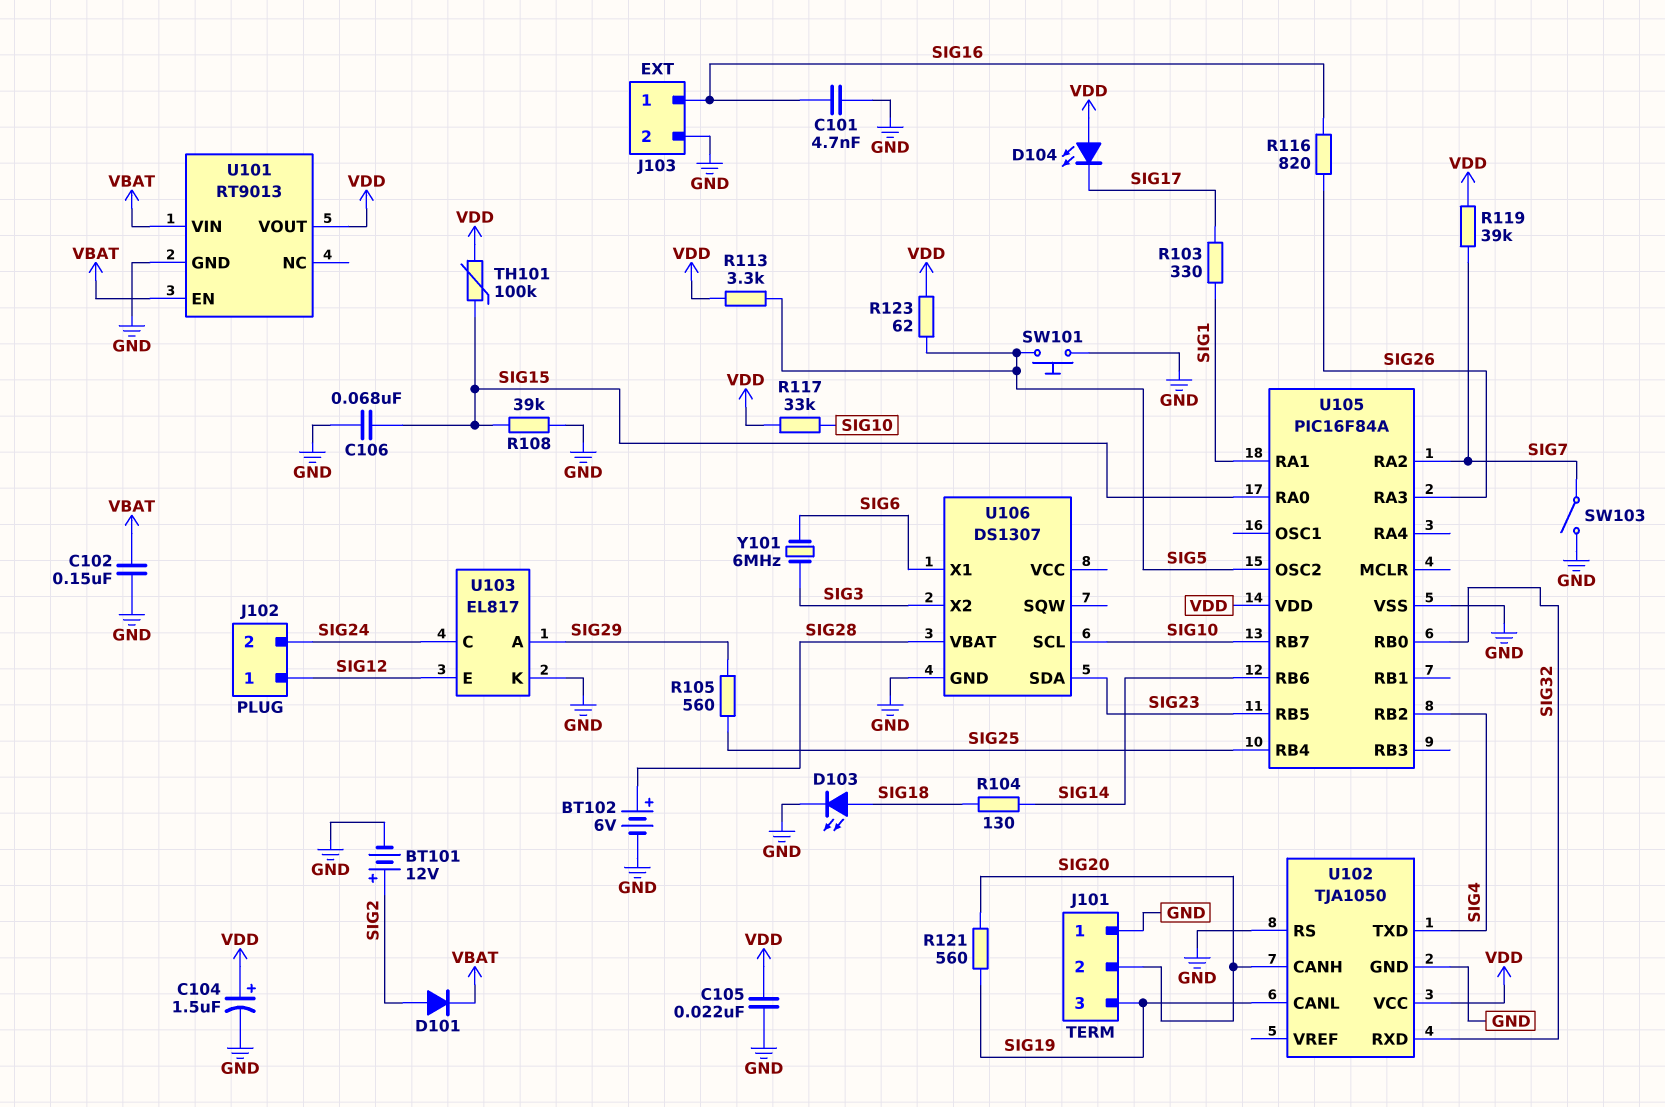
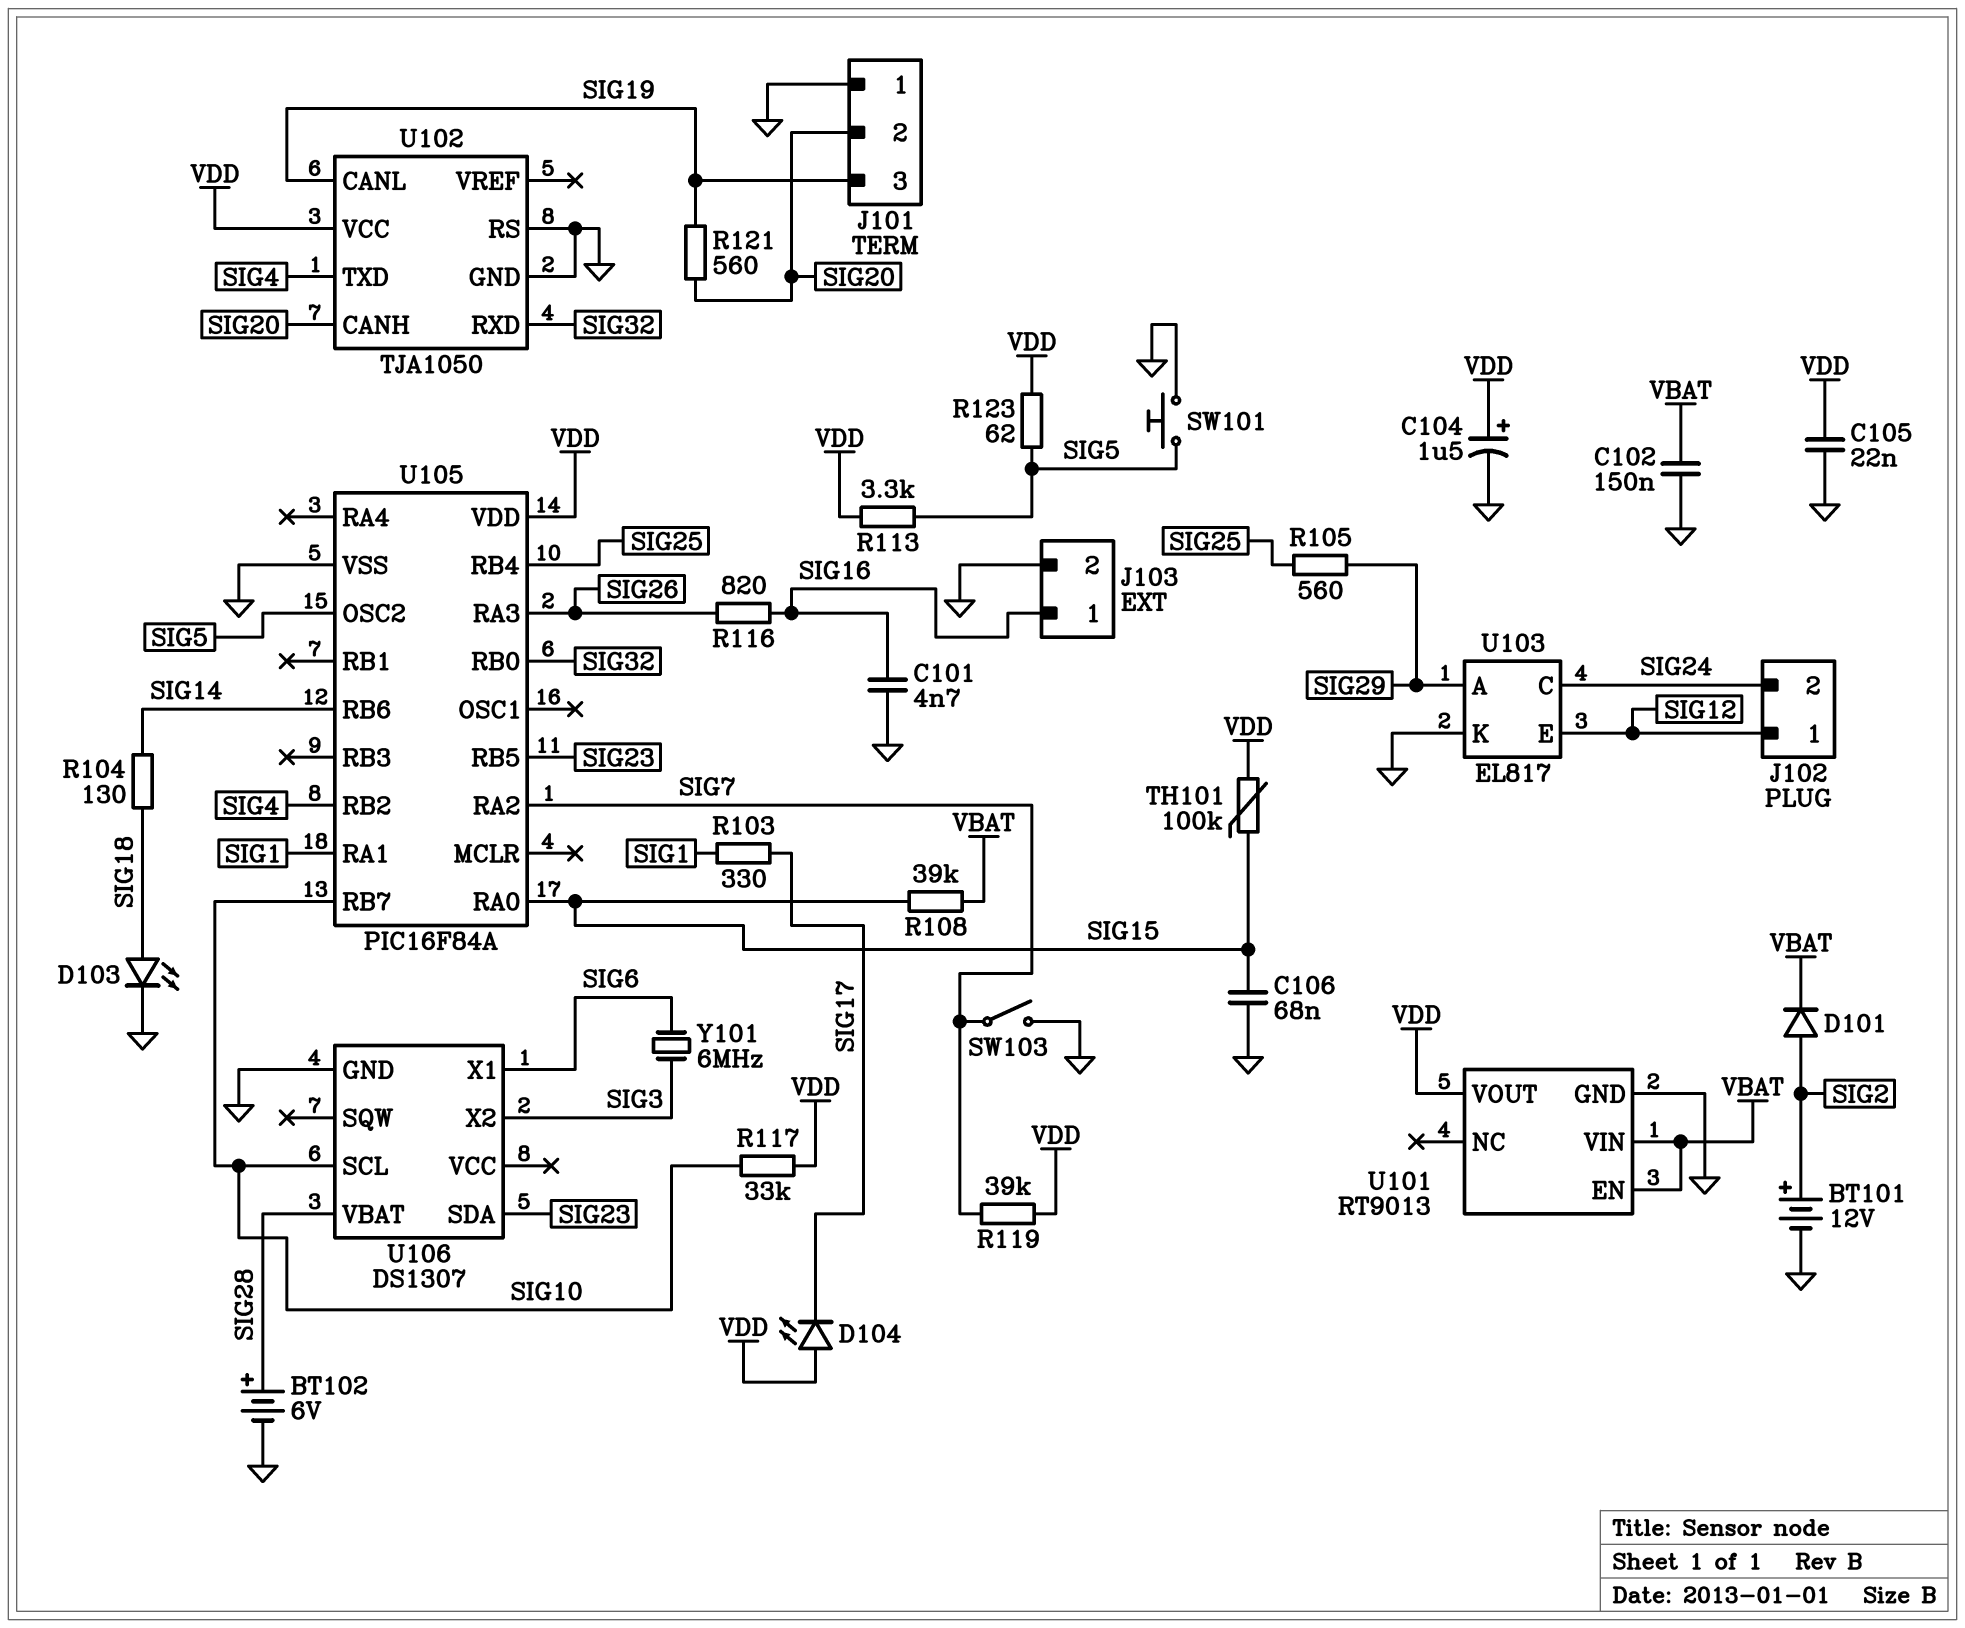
R108: 39k (GND, SIG15) -> 39k (SIG15, VBAT)

